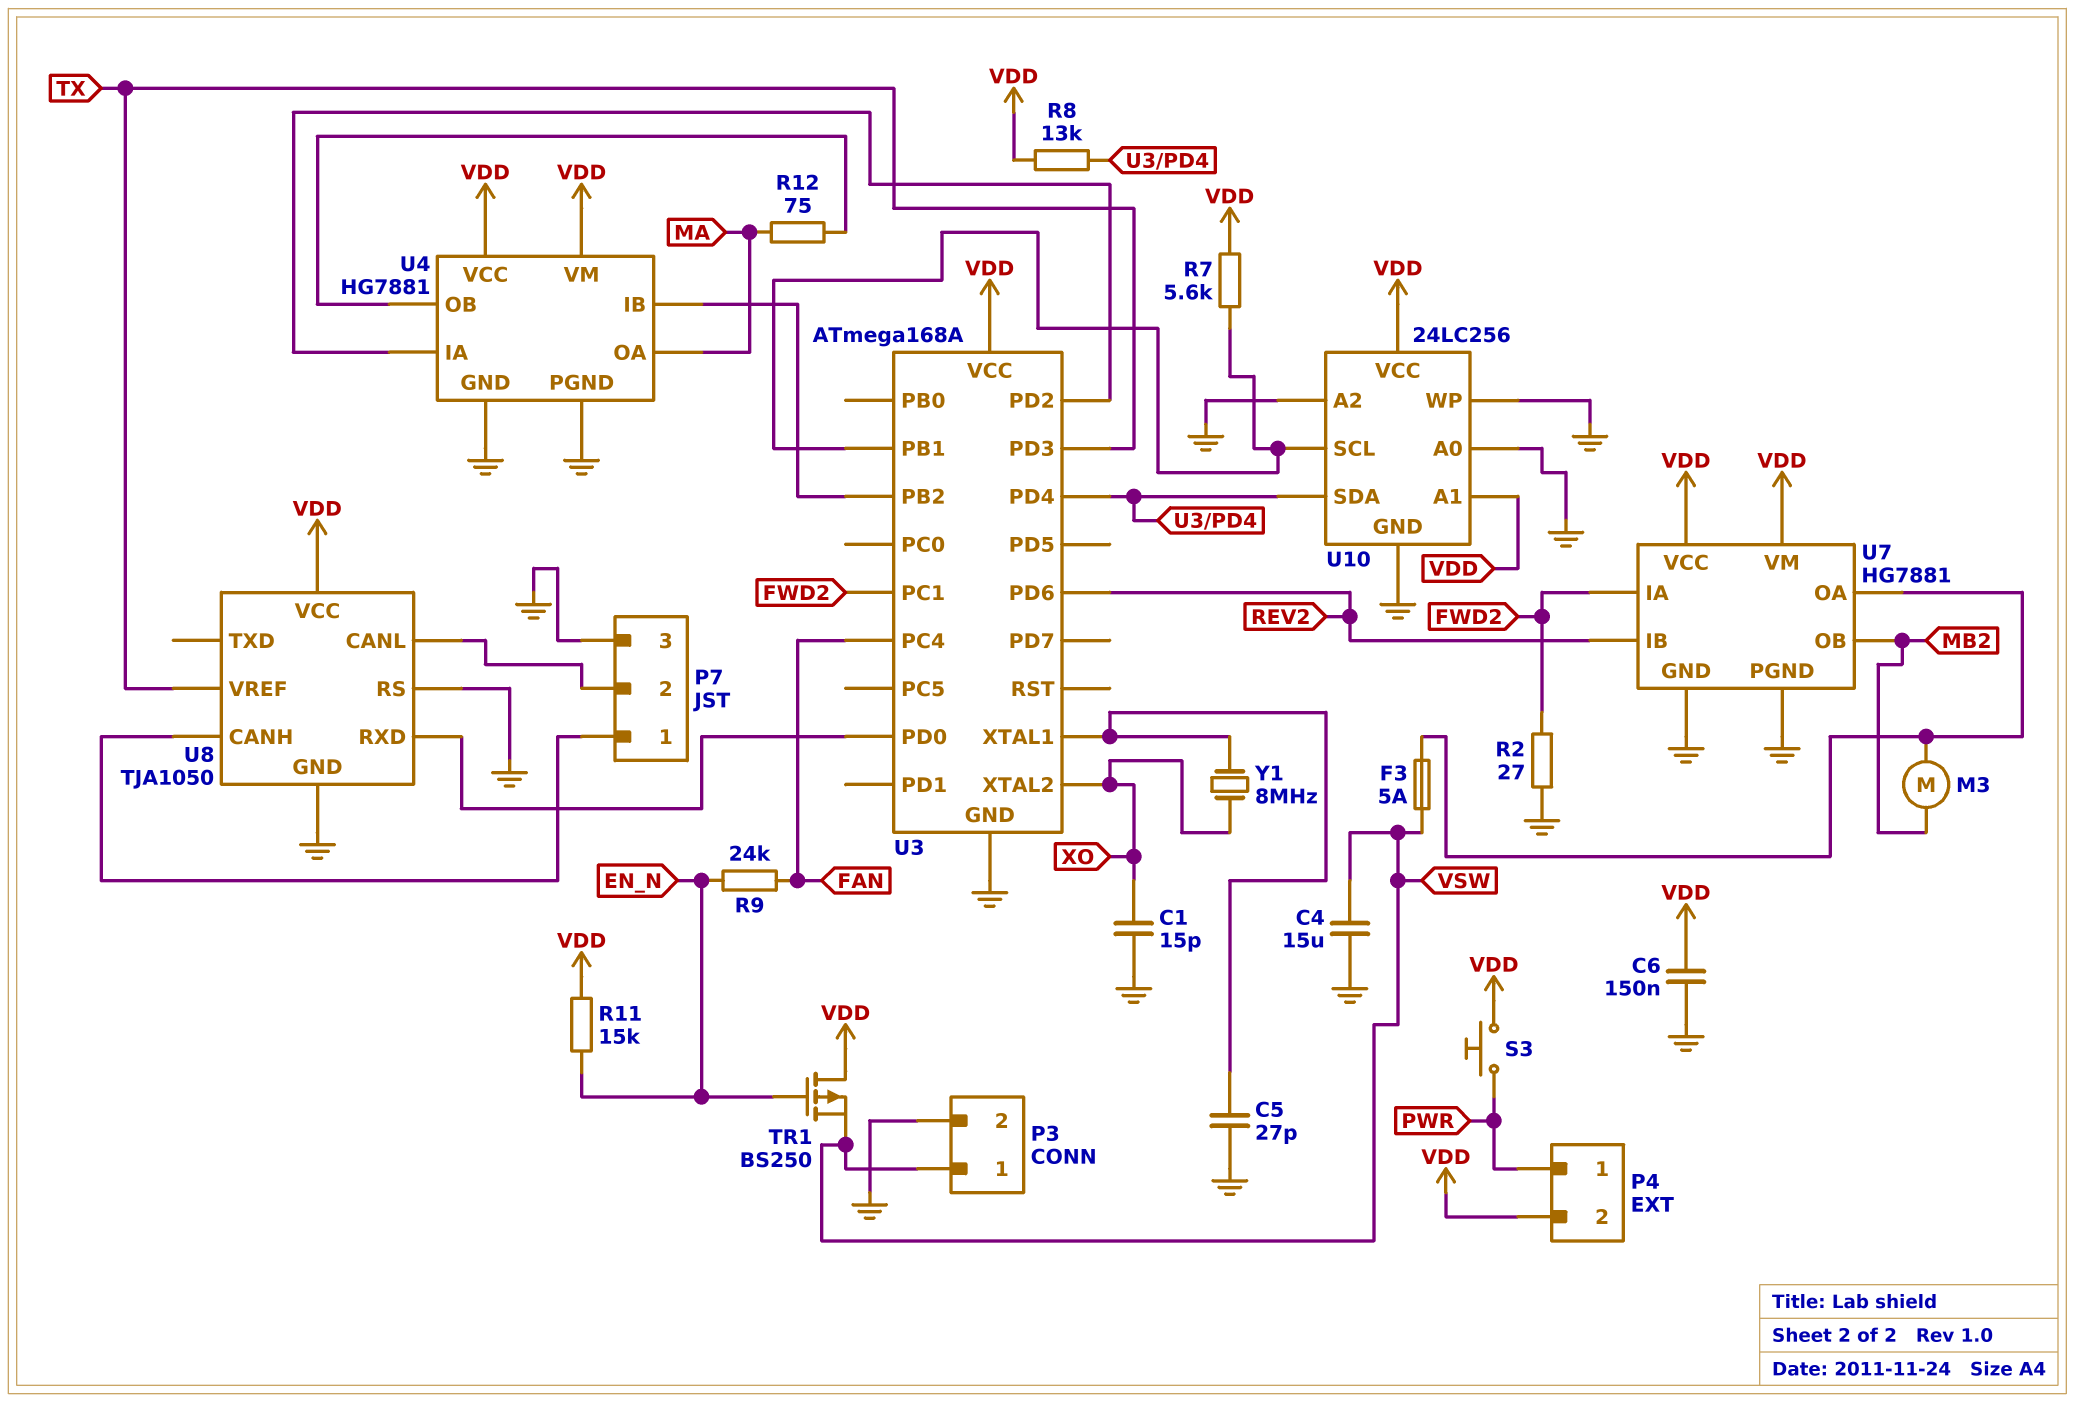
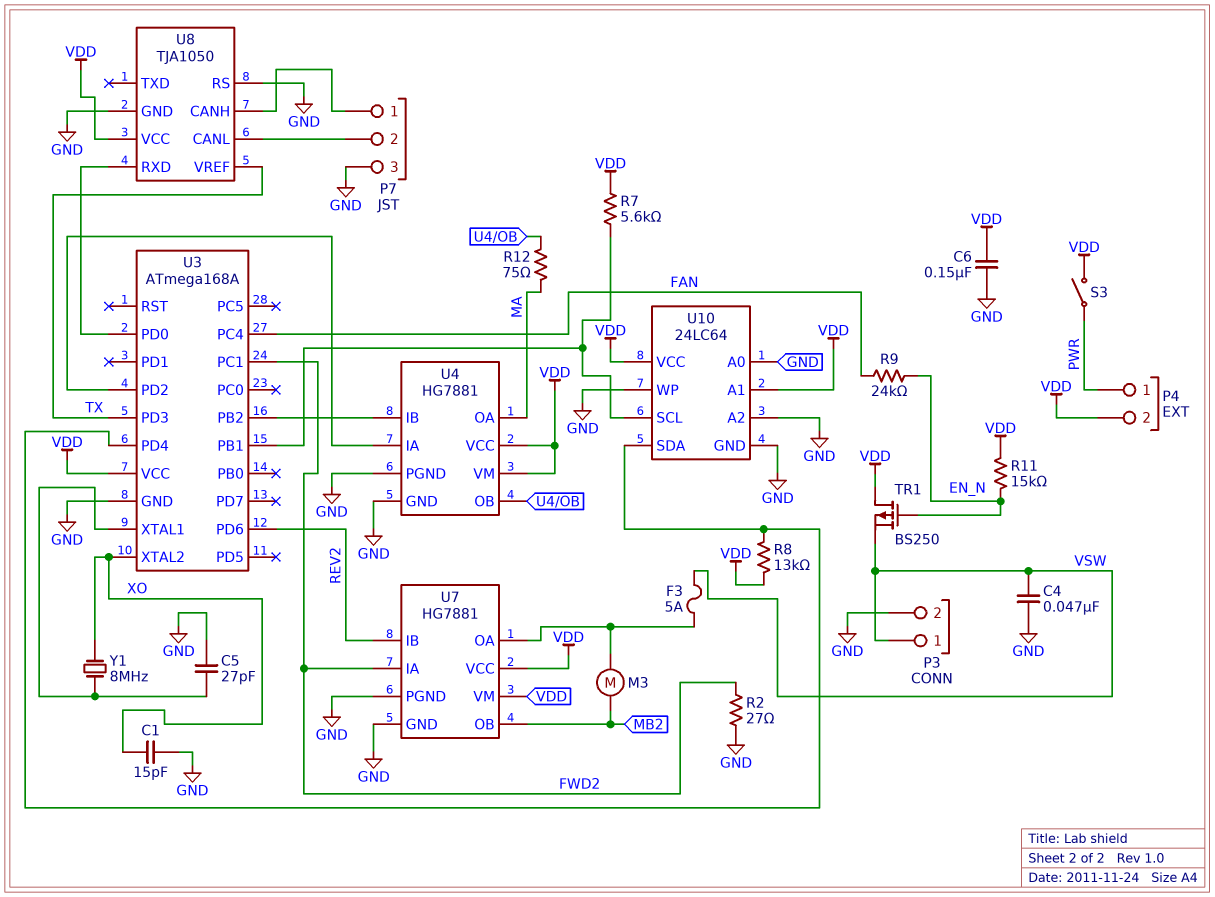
C4: 15uF (GND, VSW) -> 47nF (GND, VSW)
S3: button (PWR, VDD) -> switch (PWR, VDD)
U10: 24LC256 -> 24LC64

